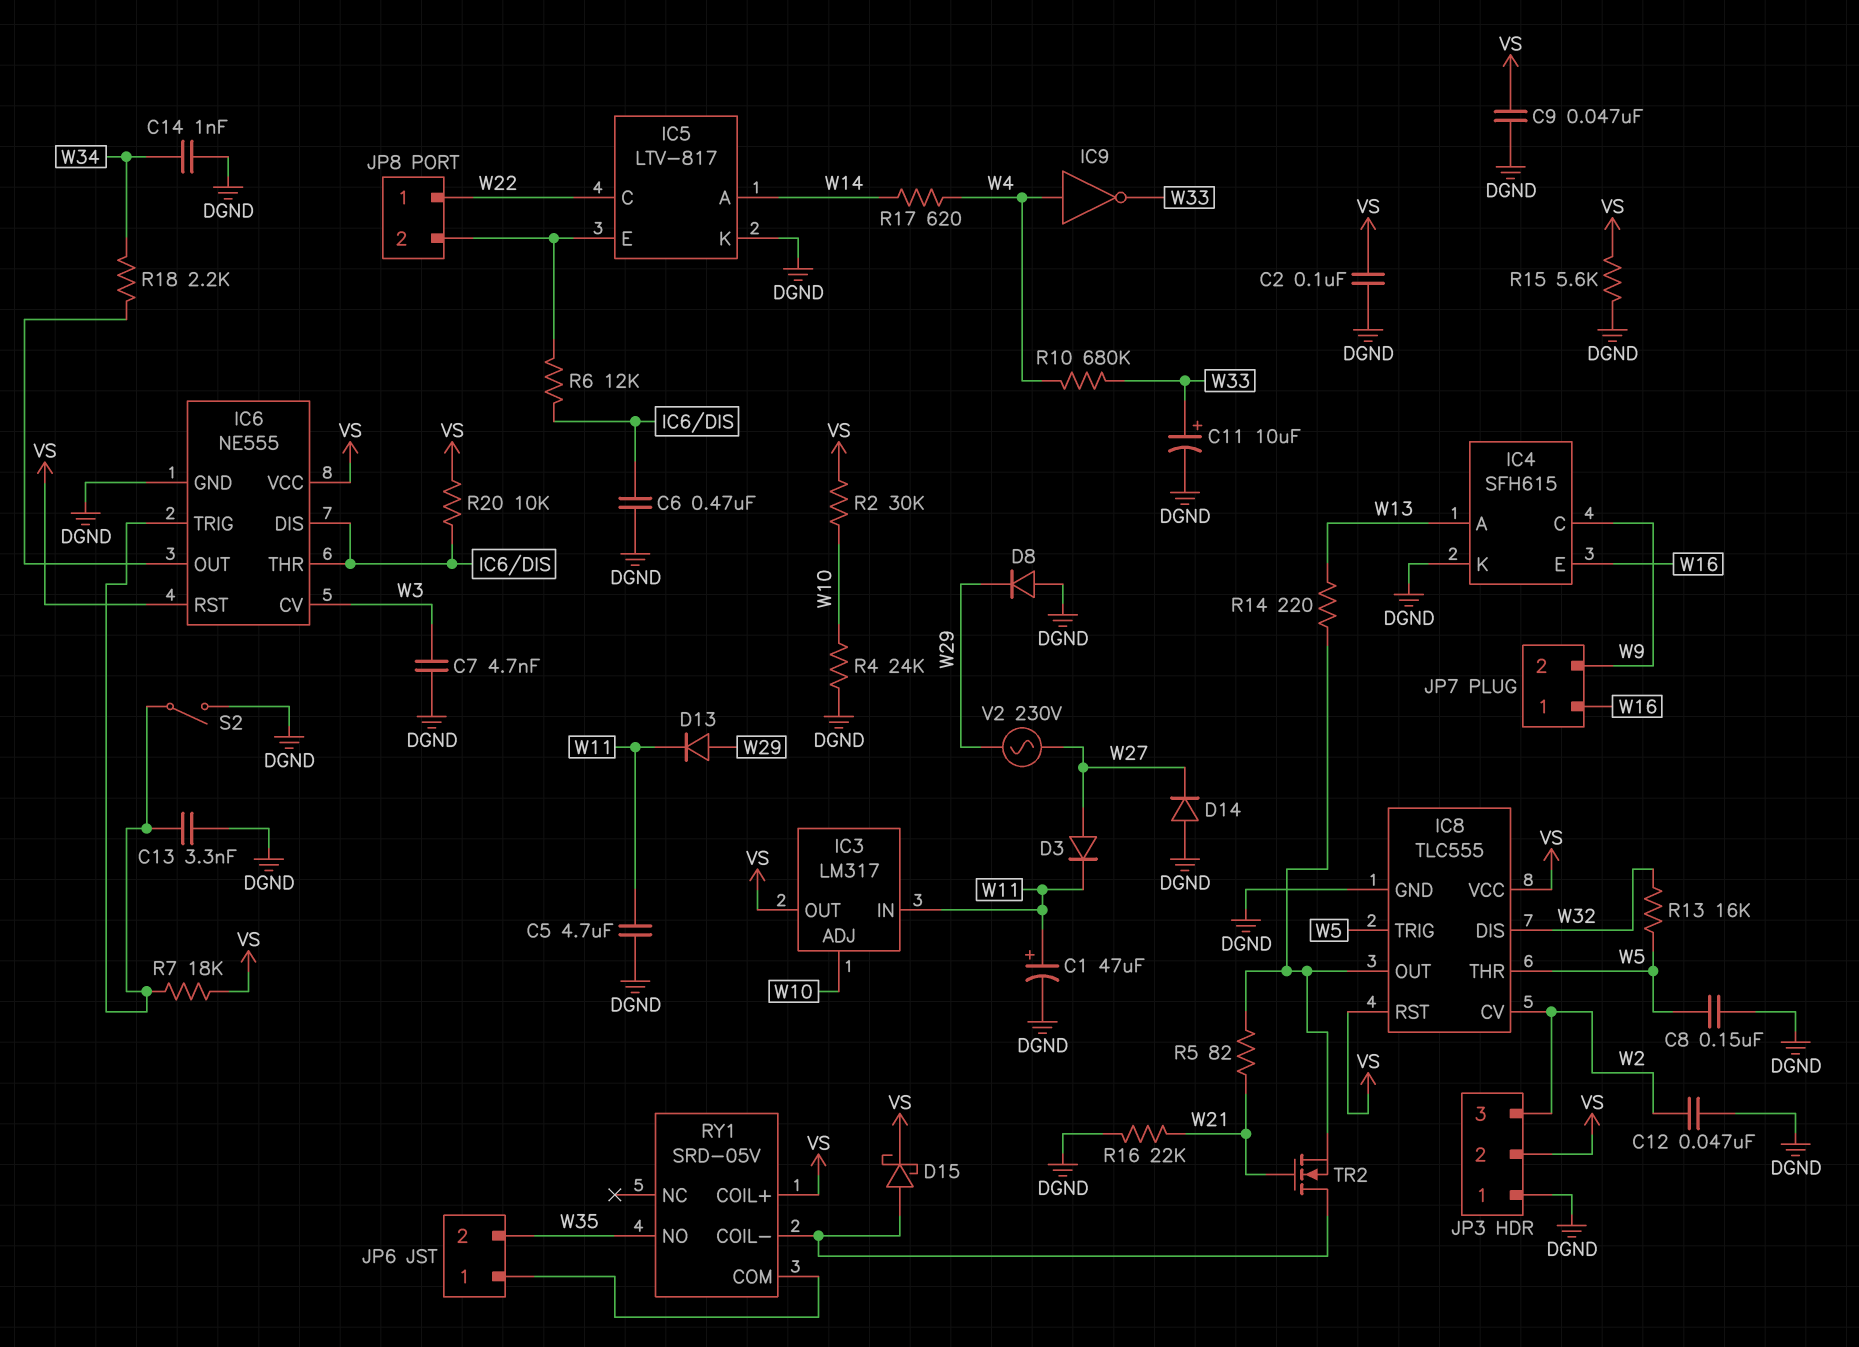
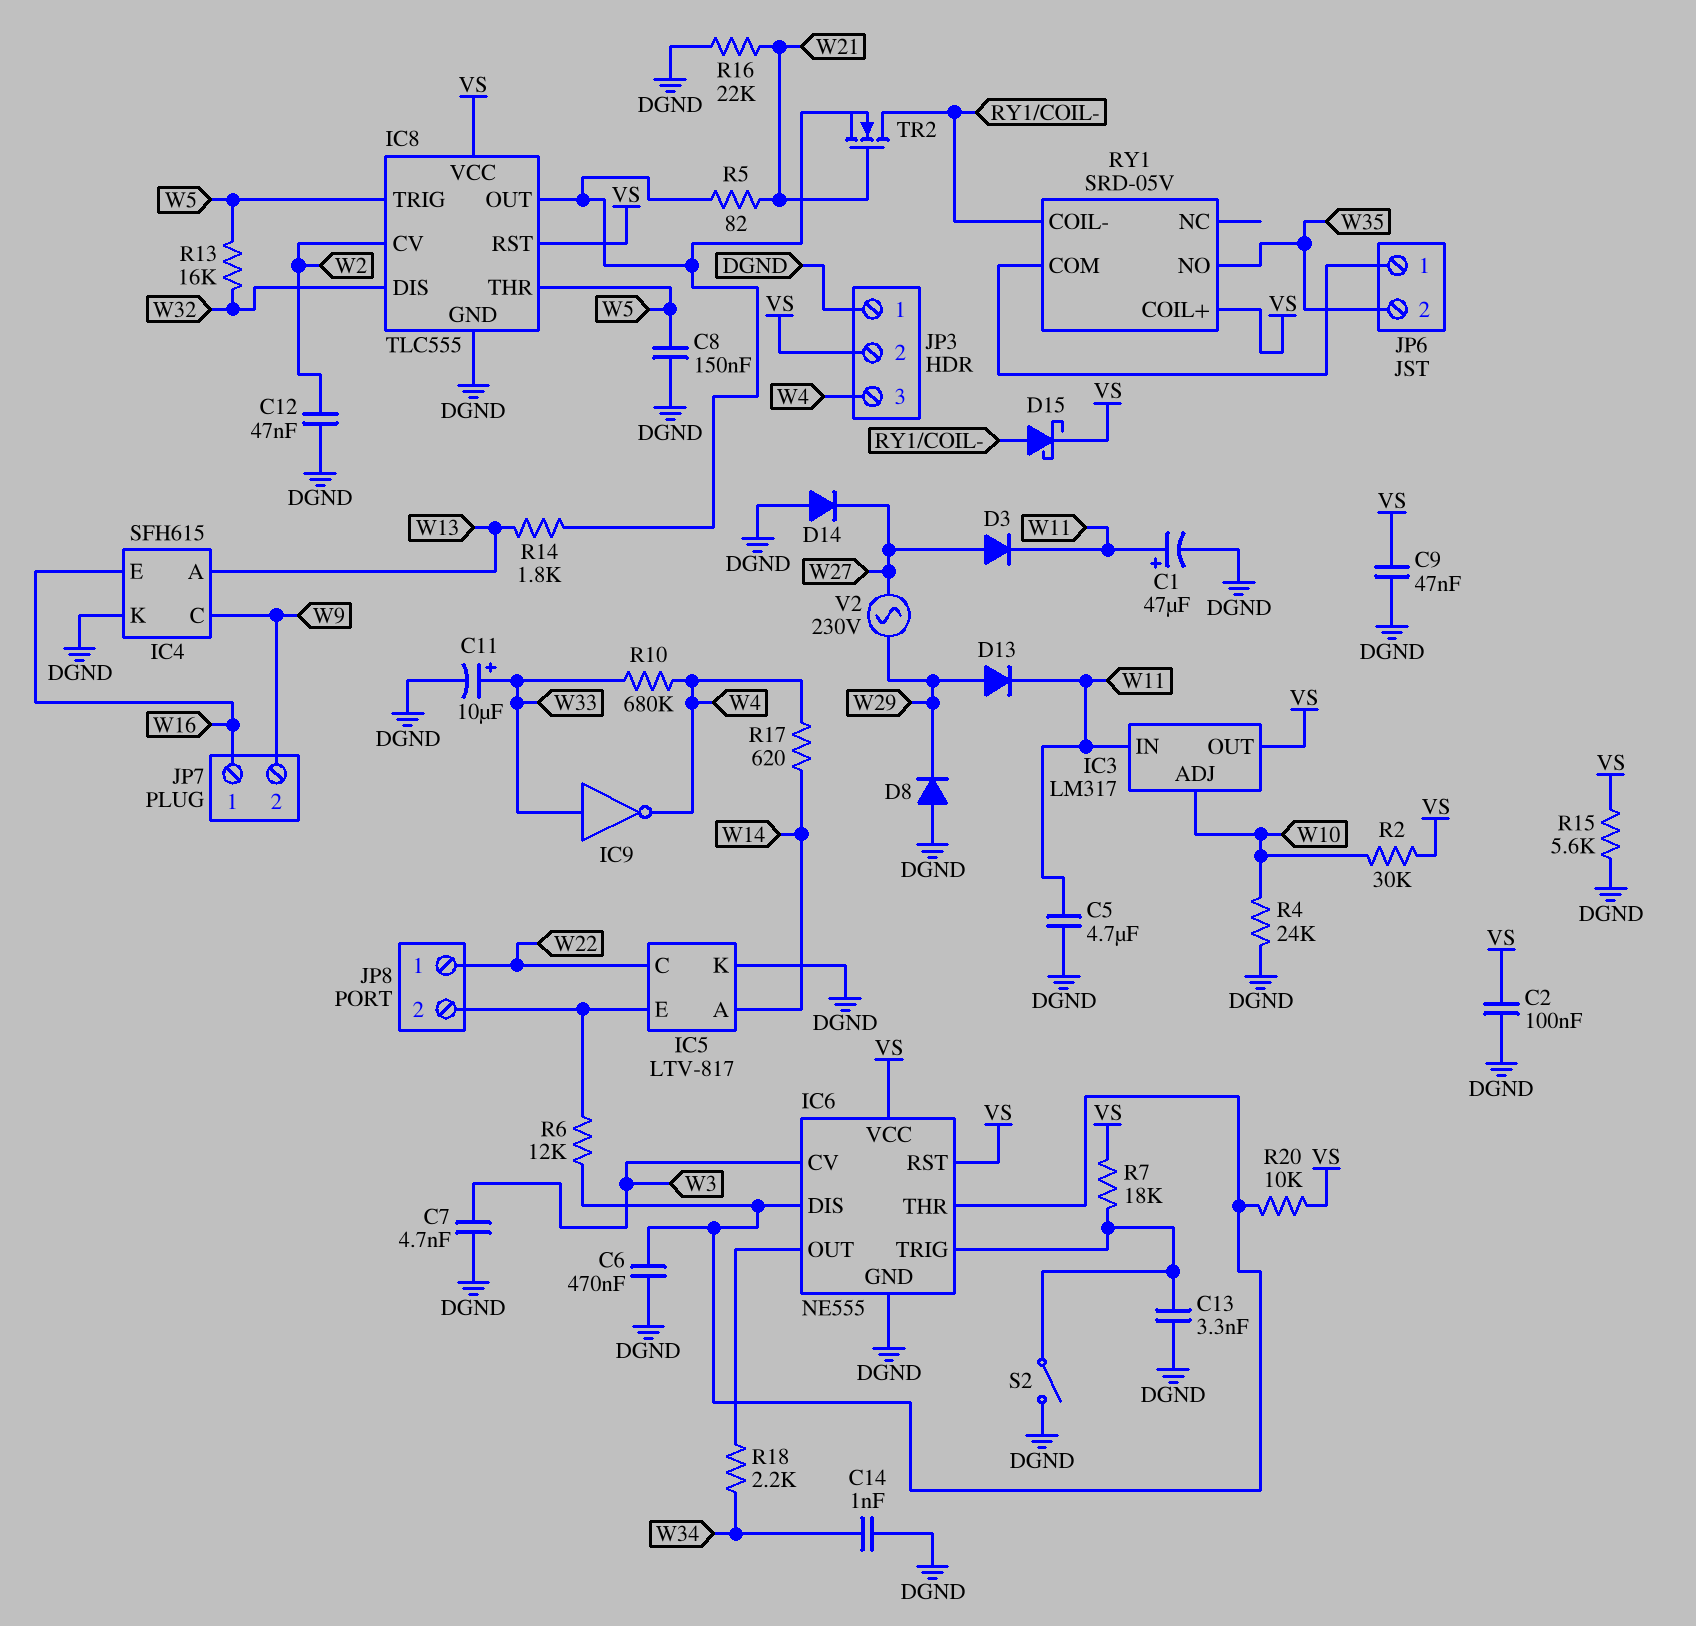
IC9: NOT (in W4, out W33) -> NOT (in W33, out W4)
JP3 pin 3: W2 -> W4
R14: 220 (IC8/OUT, W13) -> 1.8k (IC8/OUT, W13)

